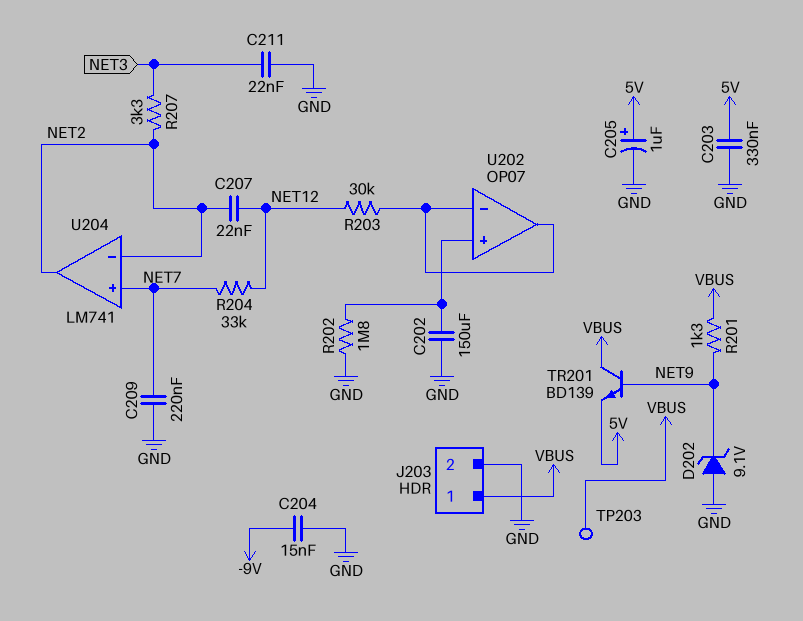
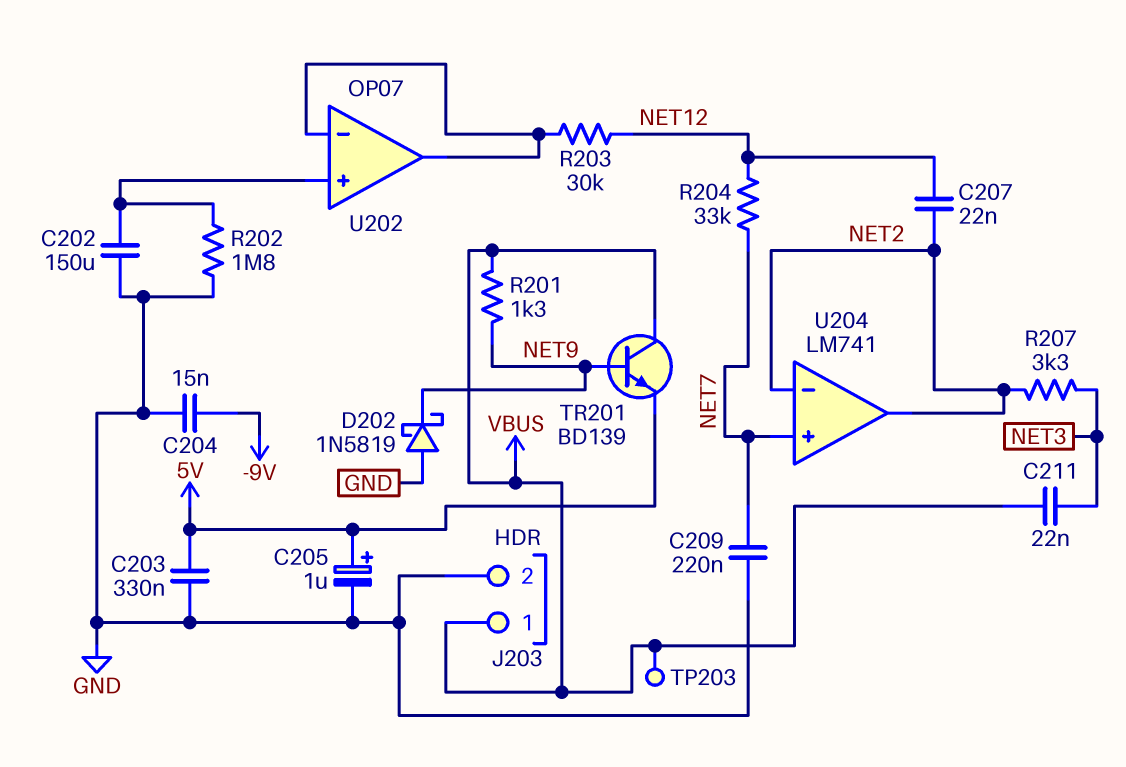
C211: 22nF (GND, NET3) -> 22nF (NET3, VBUS)
D202: zener 9.1V (A GND, K NET9) -> schottky 1N5819 (A GND, K NET9)

